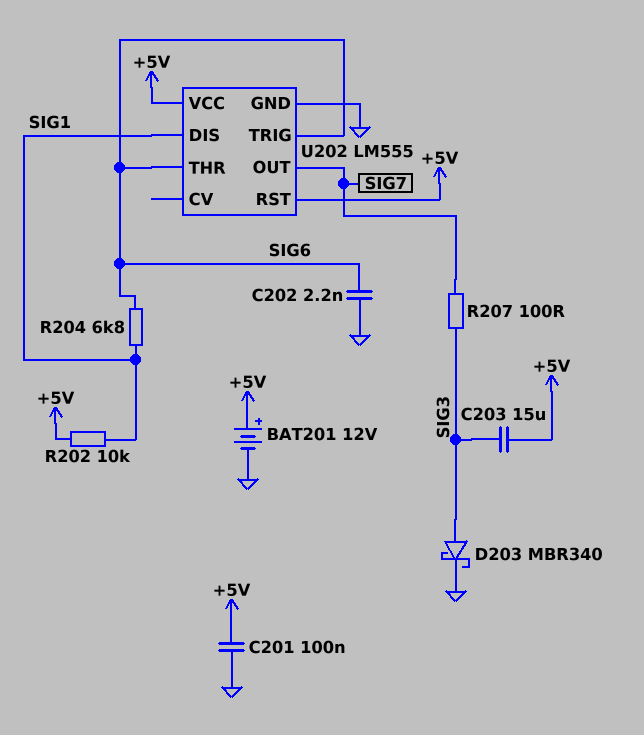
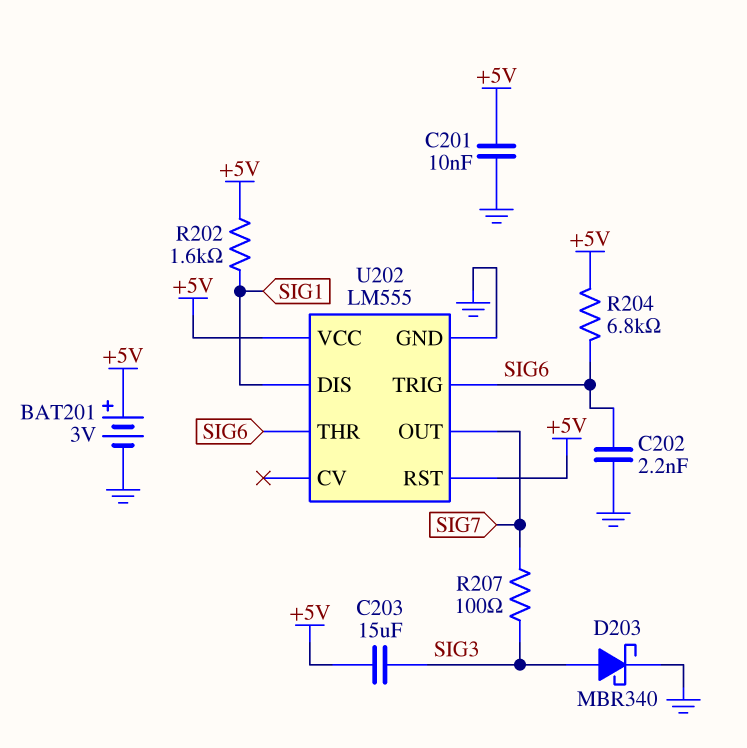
BAT201: 12V (plus +5V, minus GND) -> 3V (plus +5V, minus GND)
C201: 100nF (+5V, GND) -> 10nF (+5V, GND)
R202: 10k (+5V, SIG1) -> 1.6k (+5V, SIG1)
R204: 6.8k (SIG1, SIG6) -> 6.8k (+5V, SIG6)

